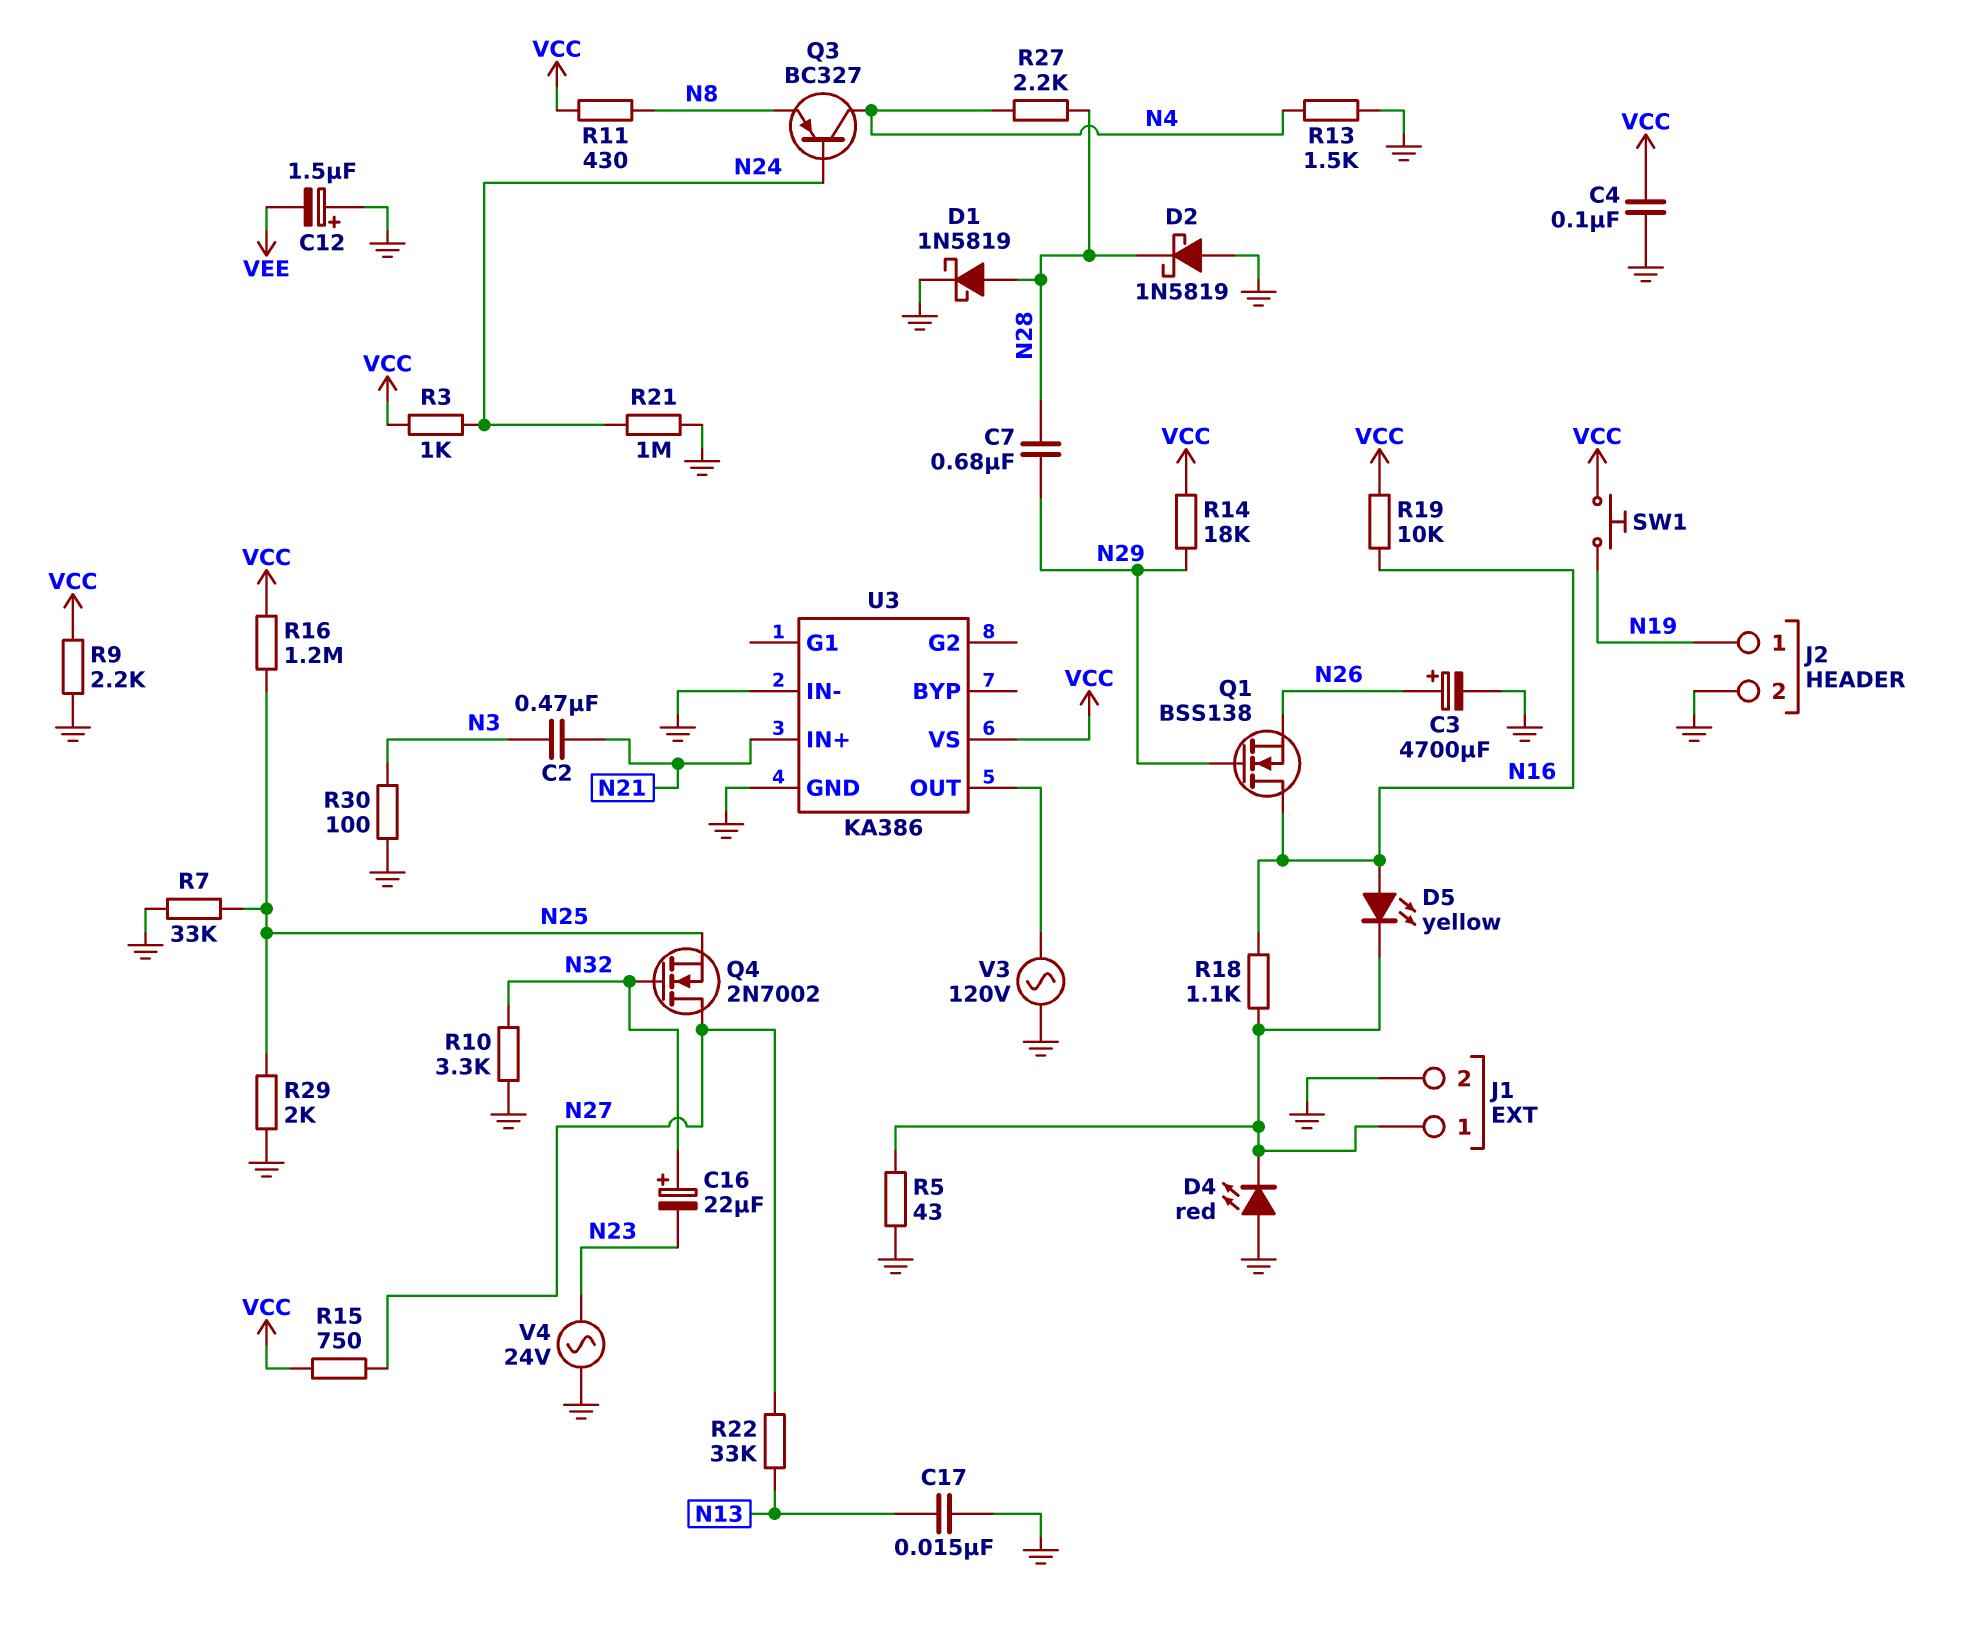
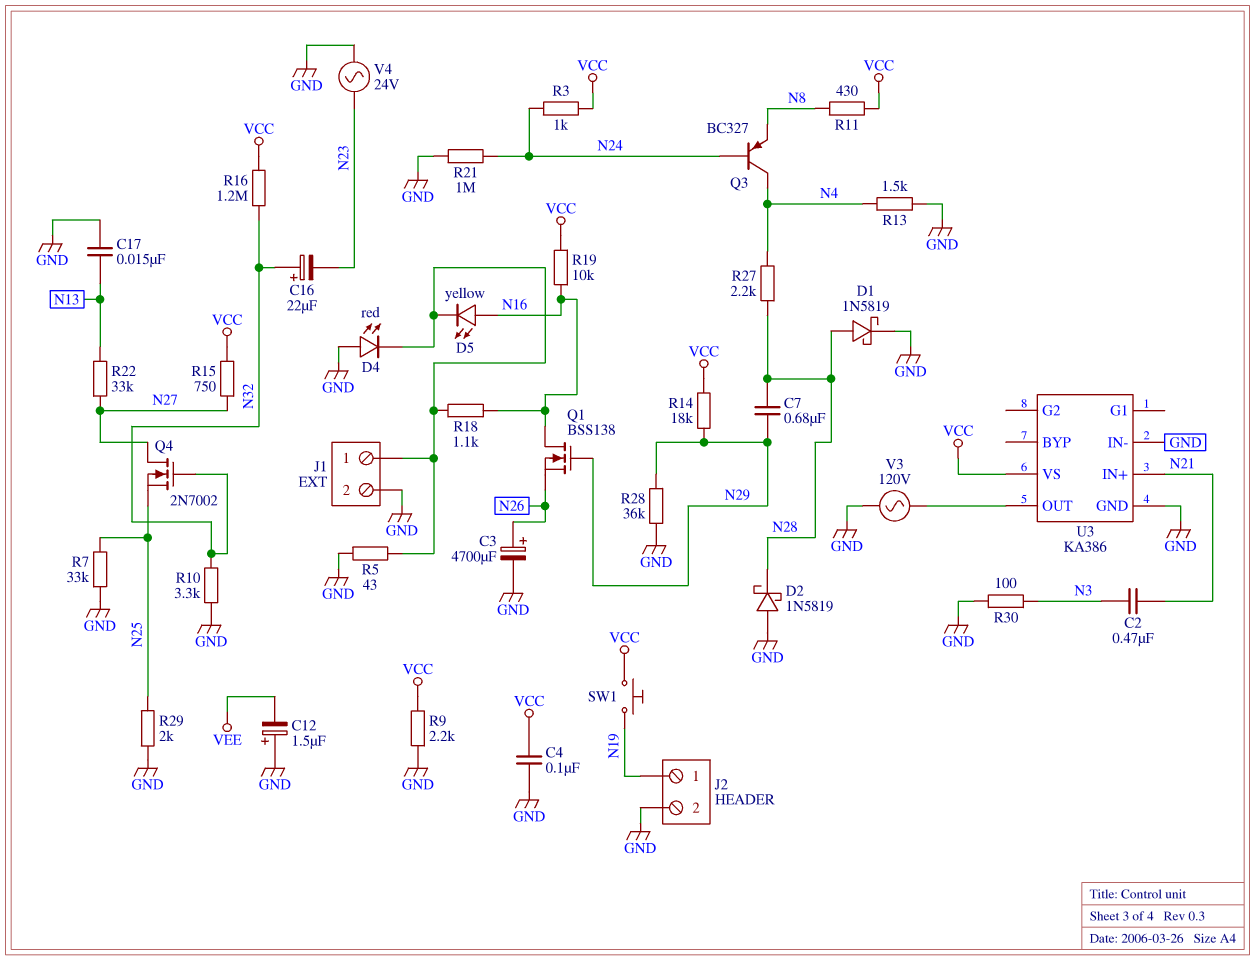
R16: 1.2M (N25, VCC) -> 1.2M (N32, VCC)
R28: none -> 36k (GND, N29)

